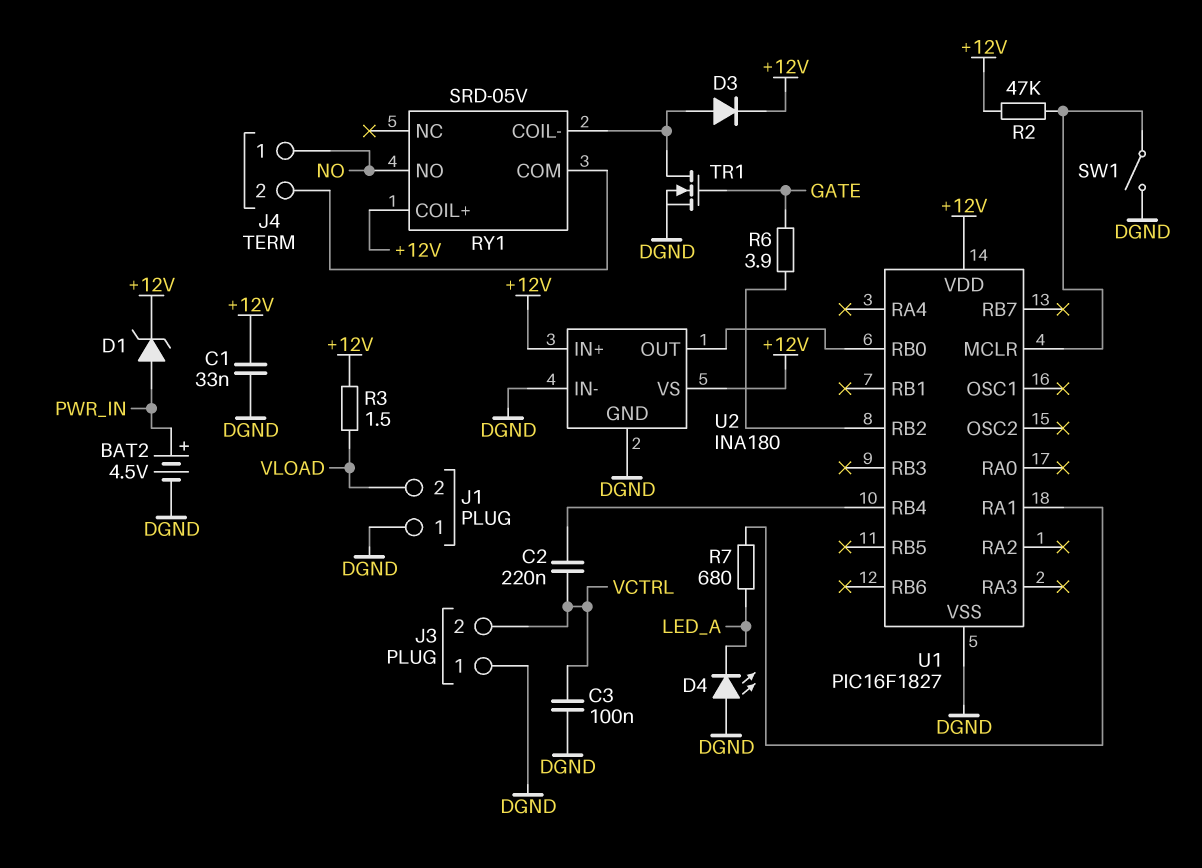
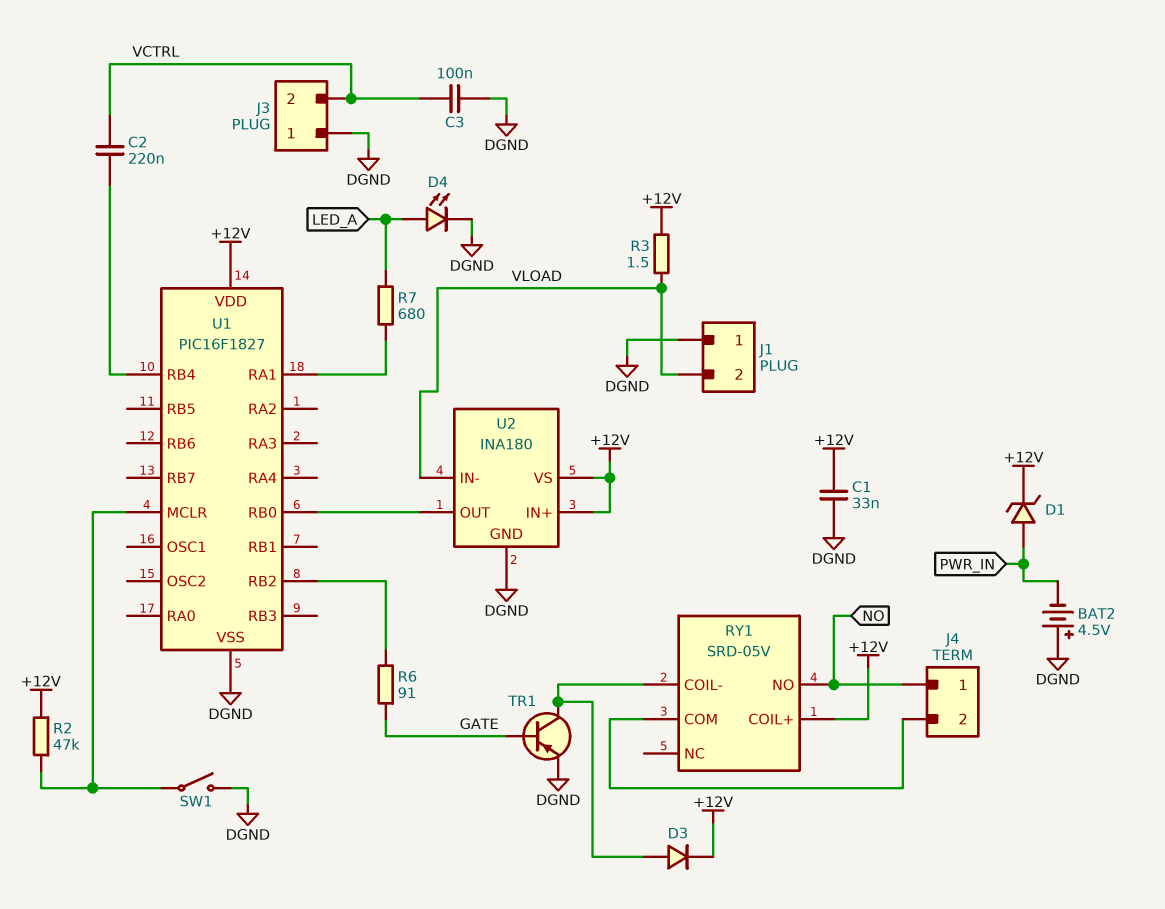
BAT2: 4.5V (plus PWR_IN, minus DGND) -> 4.5V (plus DGND, minus PWR_IN)
D4: LED (A DGND, K LED_A) -> LED (A LED_A, K DGND)
R6: 3.9 (GATE, U1/RB2) -> 91 (GATE, U1/RB2)
TR1: NMOS (G GATE, D RY1/COIL-, S DGND) -> PNP (B GATE, C RY1/COIL-, E DGND)
U2 pin IN-: DGND -> VLOAD

